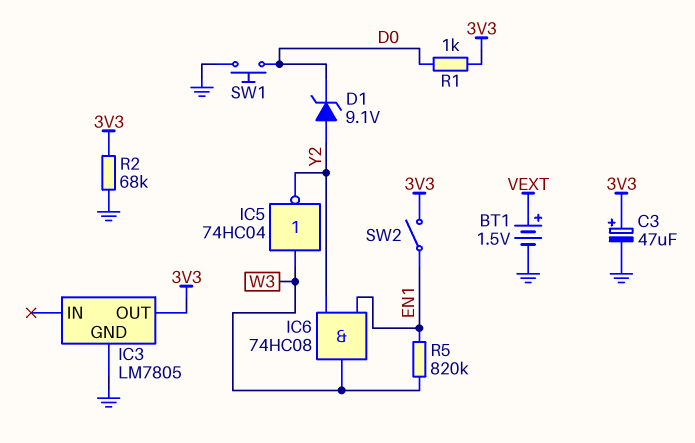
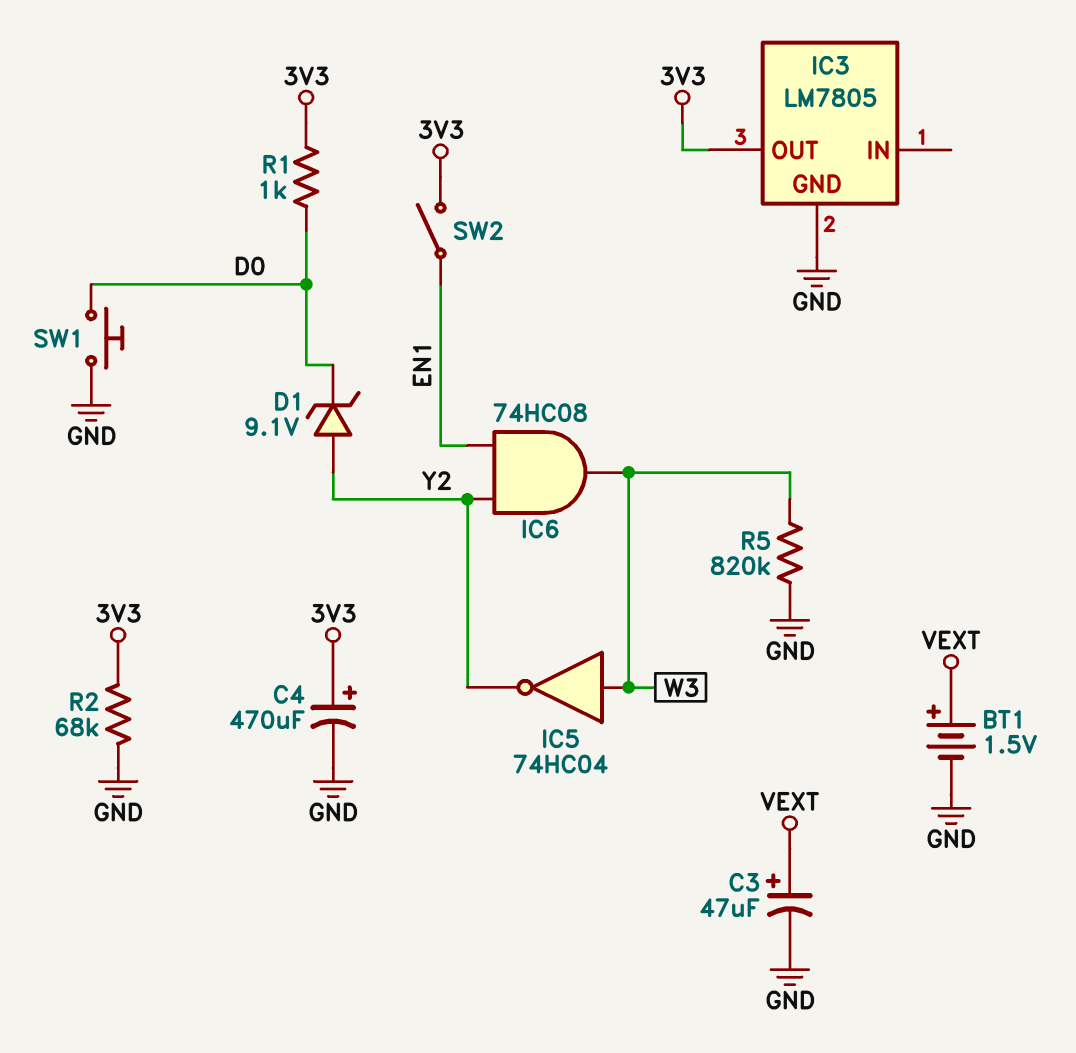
C3: 47uF (plus 3V3, minus GND) -> 47uF (plus VEXT, minus GND)
C4: none -> 470uF (plus 3V3, minus GND)
R5: 820k (EN1, W3) -> 820k (GND, W3)

